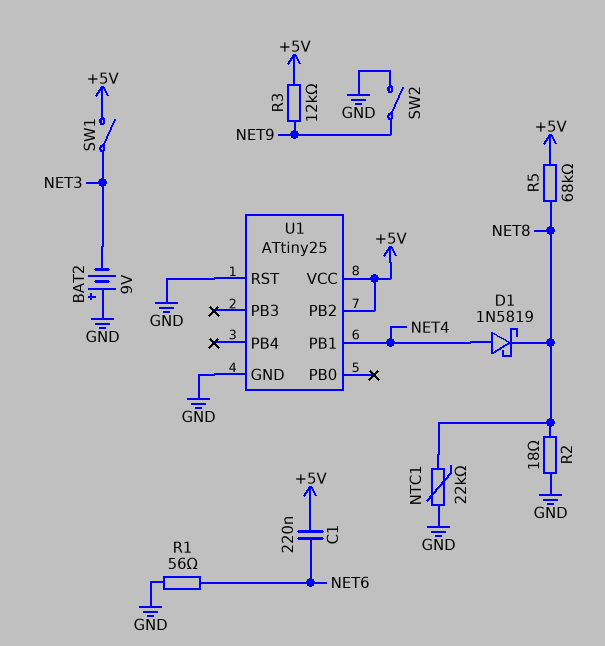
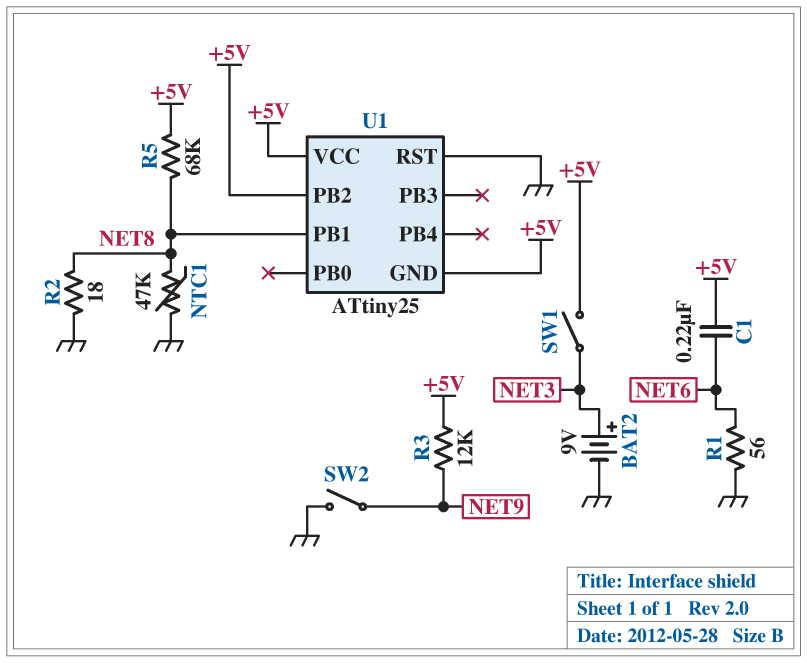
BAT2: 9V (plus GND, minus NET3) -> 9V (plus NET3, minus GND)
D1: schottky 1N5819 (A NET4, K NET8) -> none
NTC1: 22k (GND, NET8) -> 47k (GND, NET8)
U1 pin GND: GND -> +5V
U1 pin PB1: NET4 -> NET8

